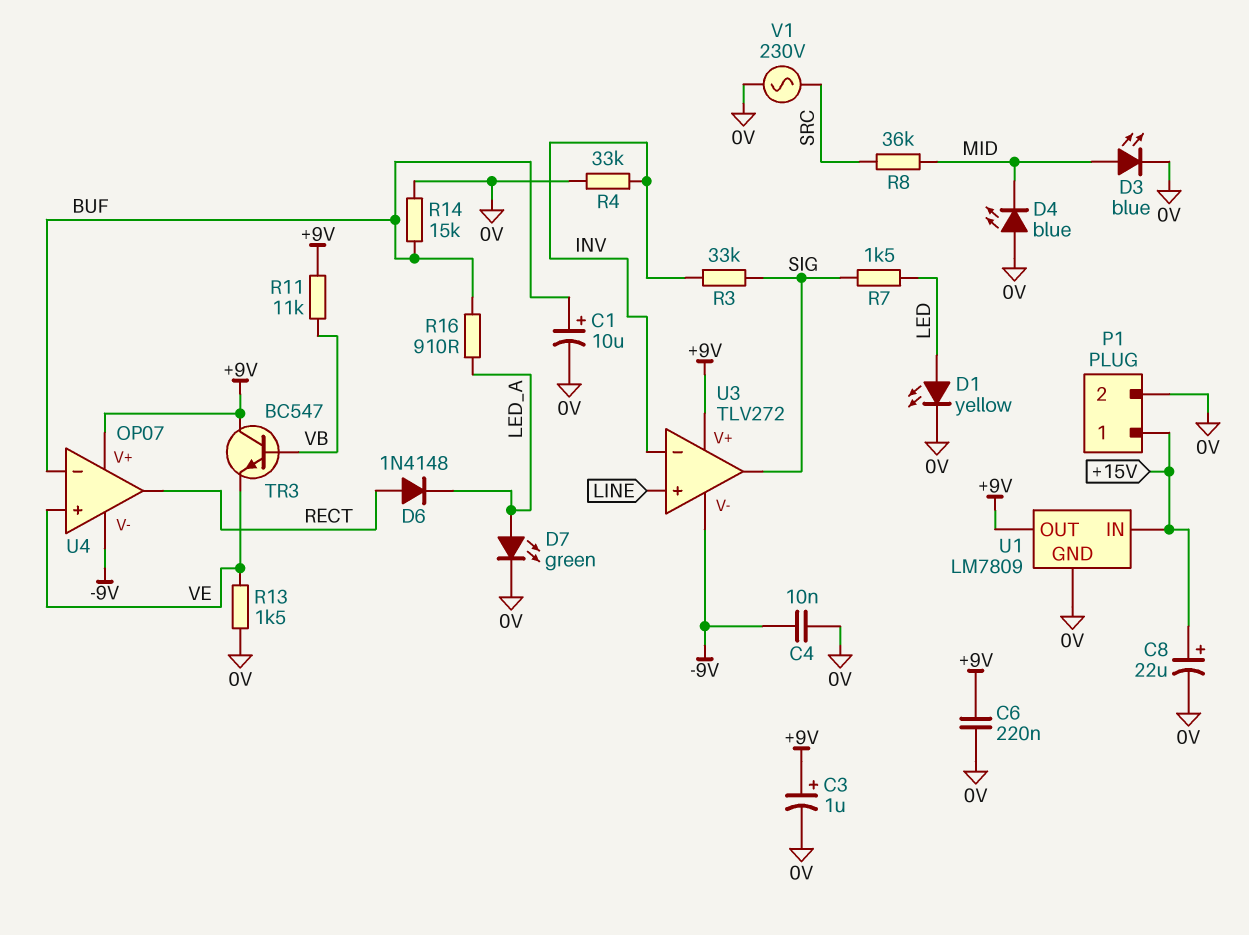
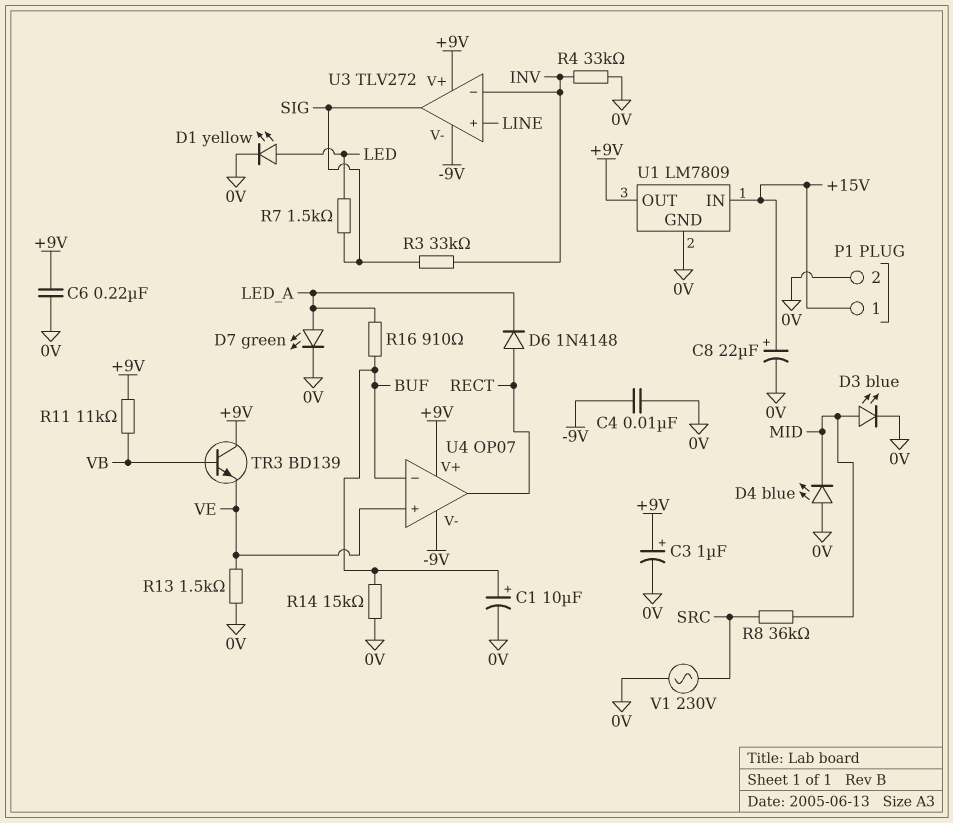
TR3: NPN BC547 (B VB, C +9V, E VE) -> NPN BD139 (B VB, C +9V, E VE)

